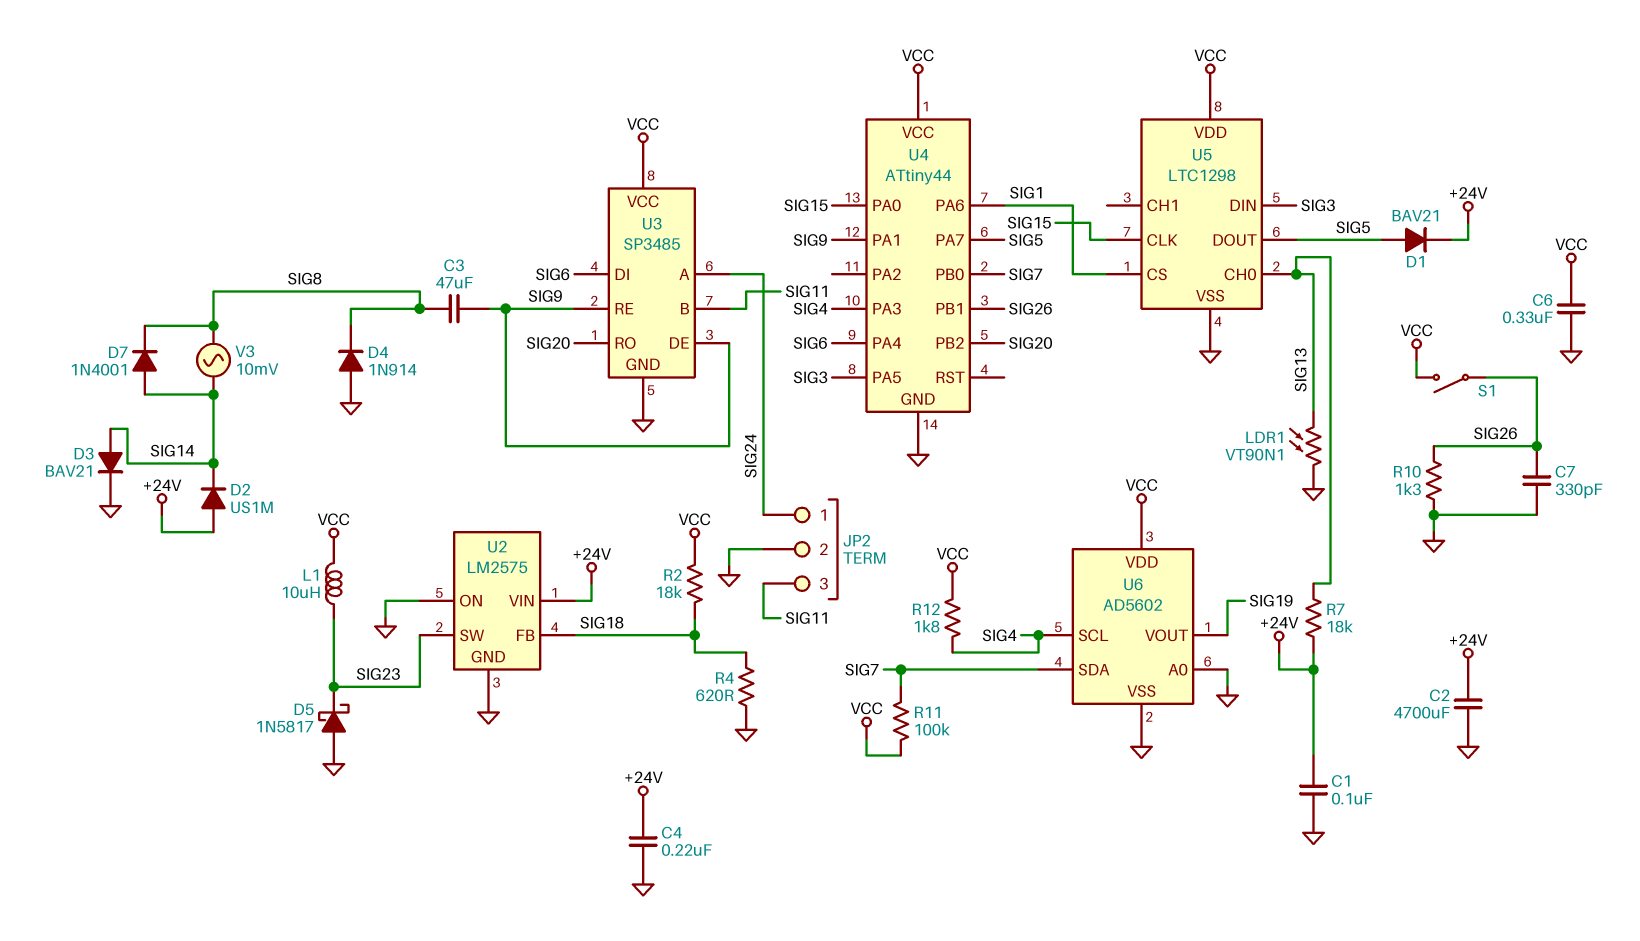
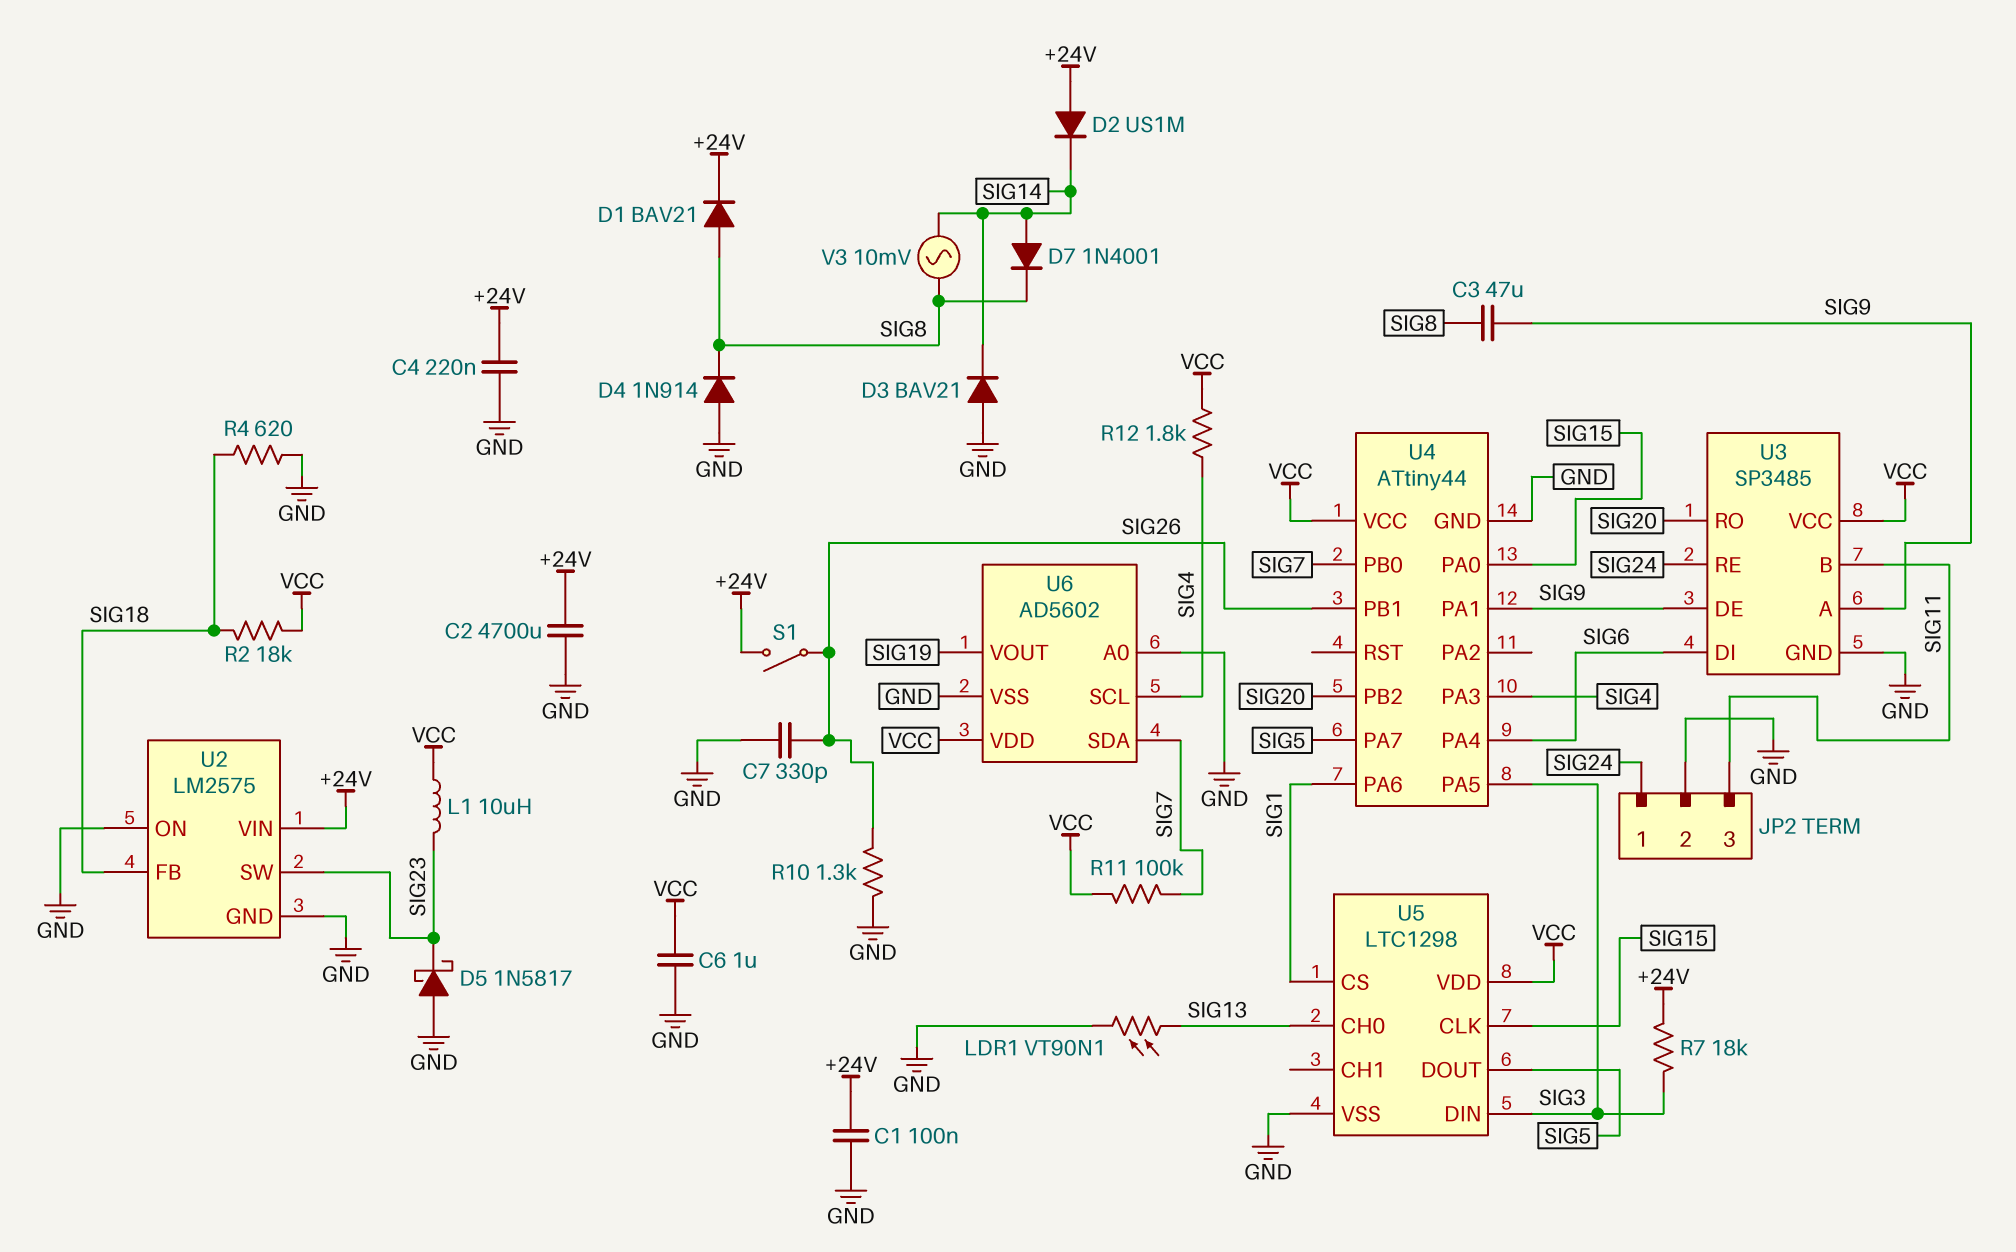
C6: 330nF (GND, VCC) -> 1uF (GND, VCC)
D1: diode BAV21 (A SIG5, K +24V) -> diode BAV21 (A SIG8, K +24V)
D3: diode BAV21 (A SIG14, K GND) -> diode BAV21 (A GND, K SIG14)
R7: 18k (+24V, SIG13) -> 18k (+24V, SIG3)
S1: switch (SIG26, VCC) -> switch (+24V, SIG26)
U3 pin A: SIG24 -> SIG9
U3 pin RE: SIG9 -> SIG24

